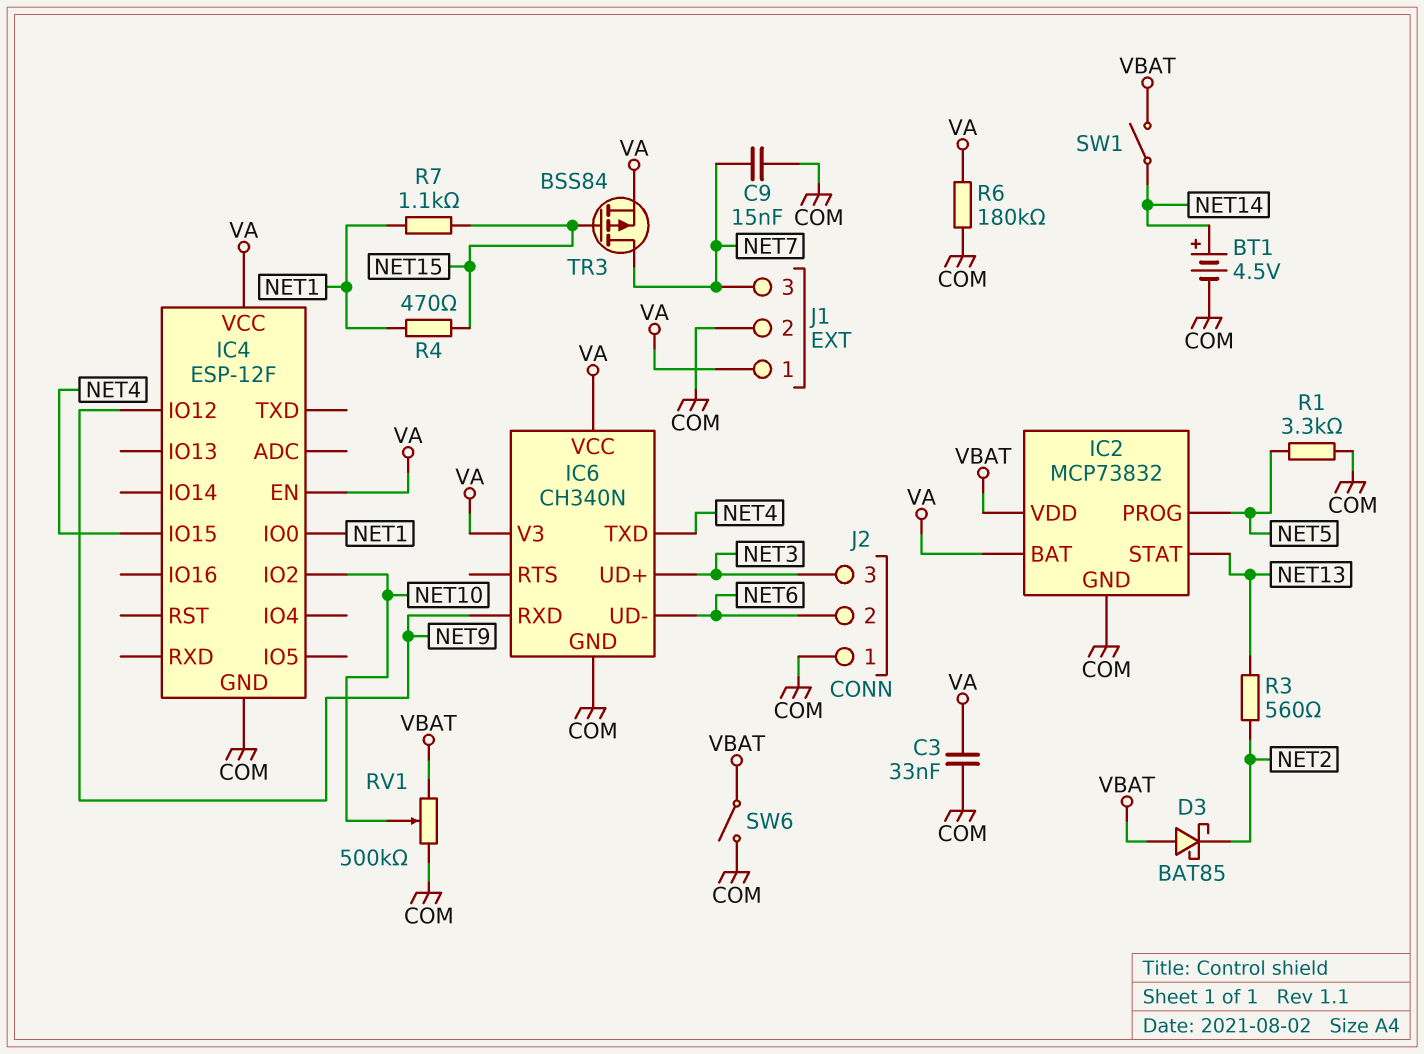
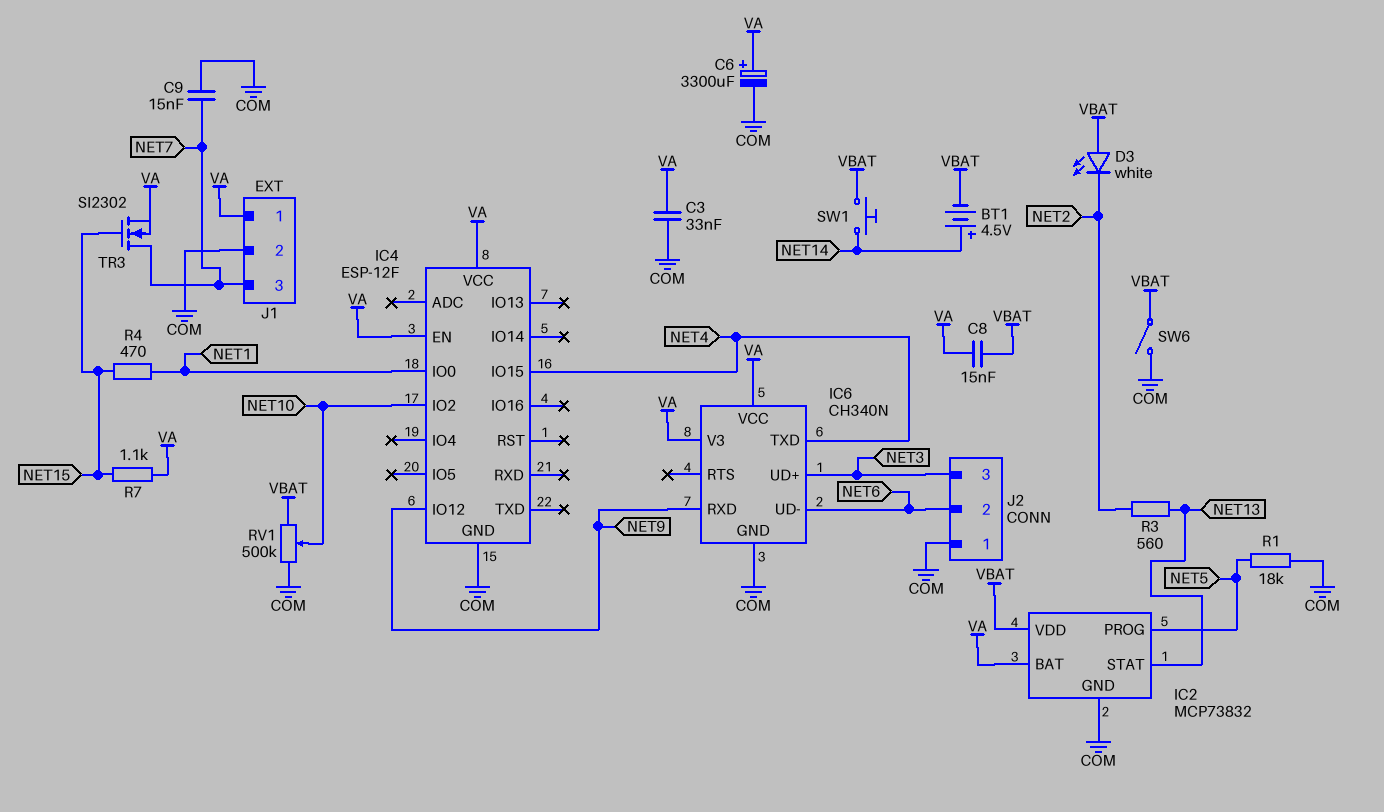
BT1: 4.5V (plus NET14, minus COM) -> 4.5V (plus NET14, minus VBAT)
C6: none -> 3300uF (plus VA, minus COM)
C8: none -> 15nF (VA, VBAT)
D3: schottky BAT85 (A VBAT, K NET2) -> LED white (A VBAT, K NET2)
R1: 3.3k (COM, NET5) -> 18k (COM, NET5)
R6: 180k (COM, VA) -> none
R7: 1.1k (NET1, NET15) -> 1.1k (NET15, VA)
SW1: switch (NET14, VBAT) -> button (NET14, VBAT)
TR3: PMOS BSS84 (G NET15, D NET7, S VA) -> NMOS SI2302 (G NET15, D NET7, S VA)

